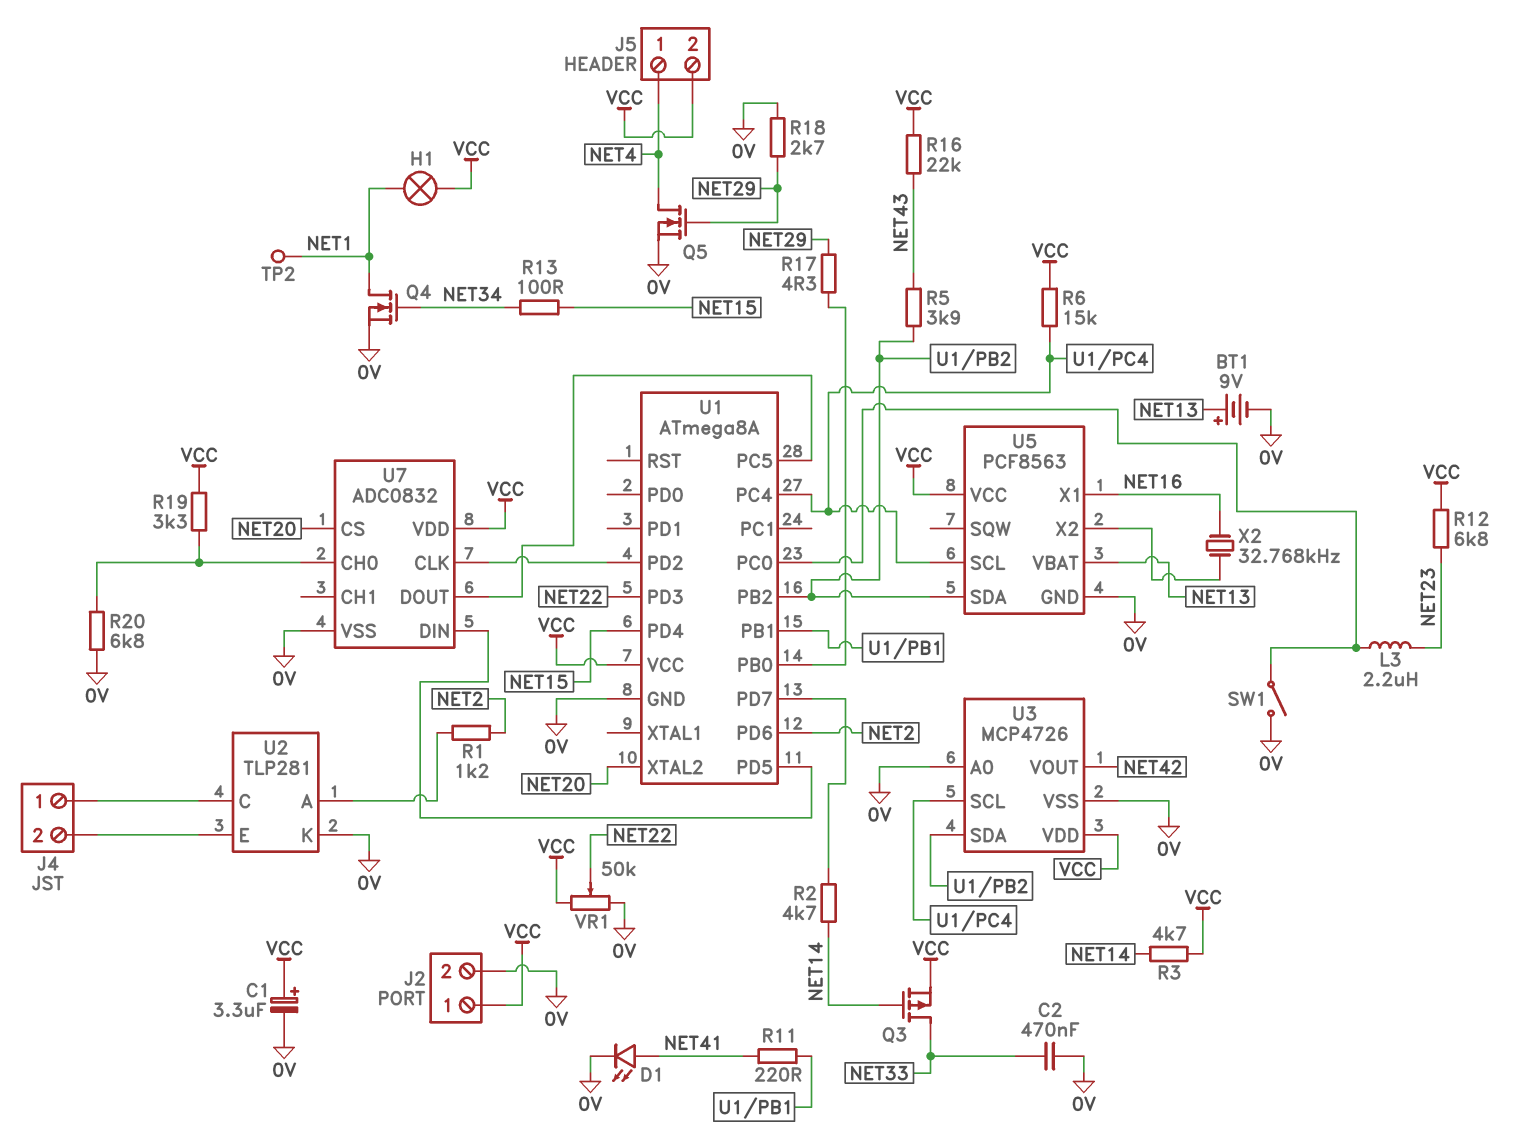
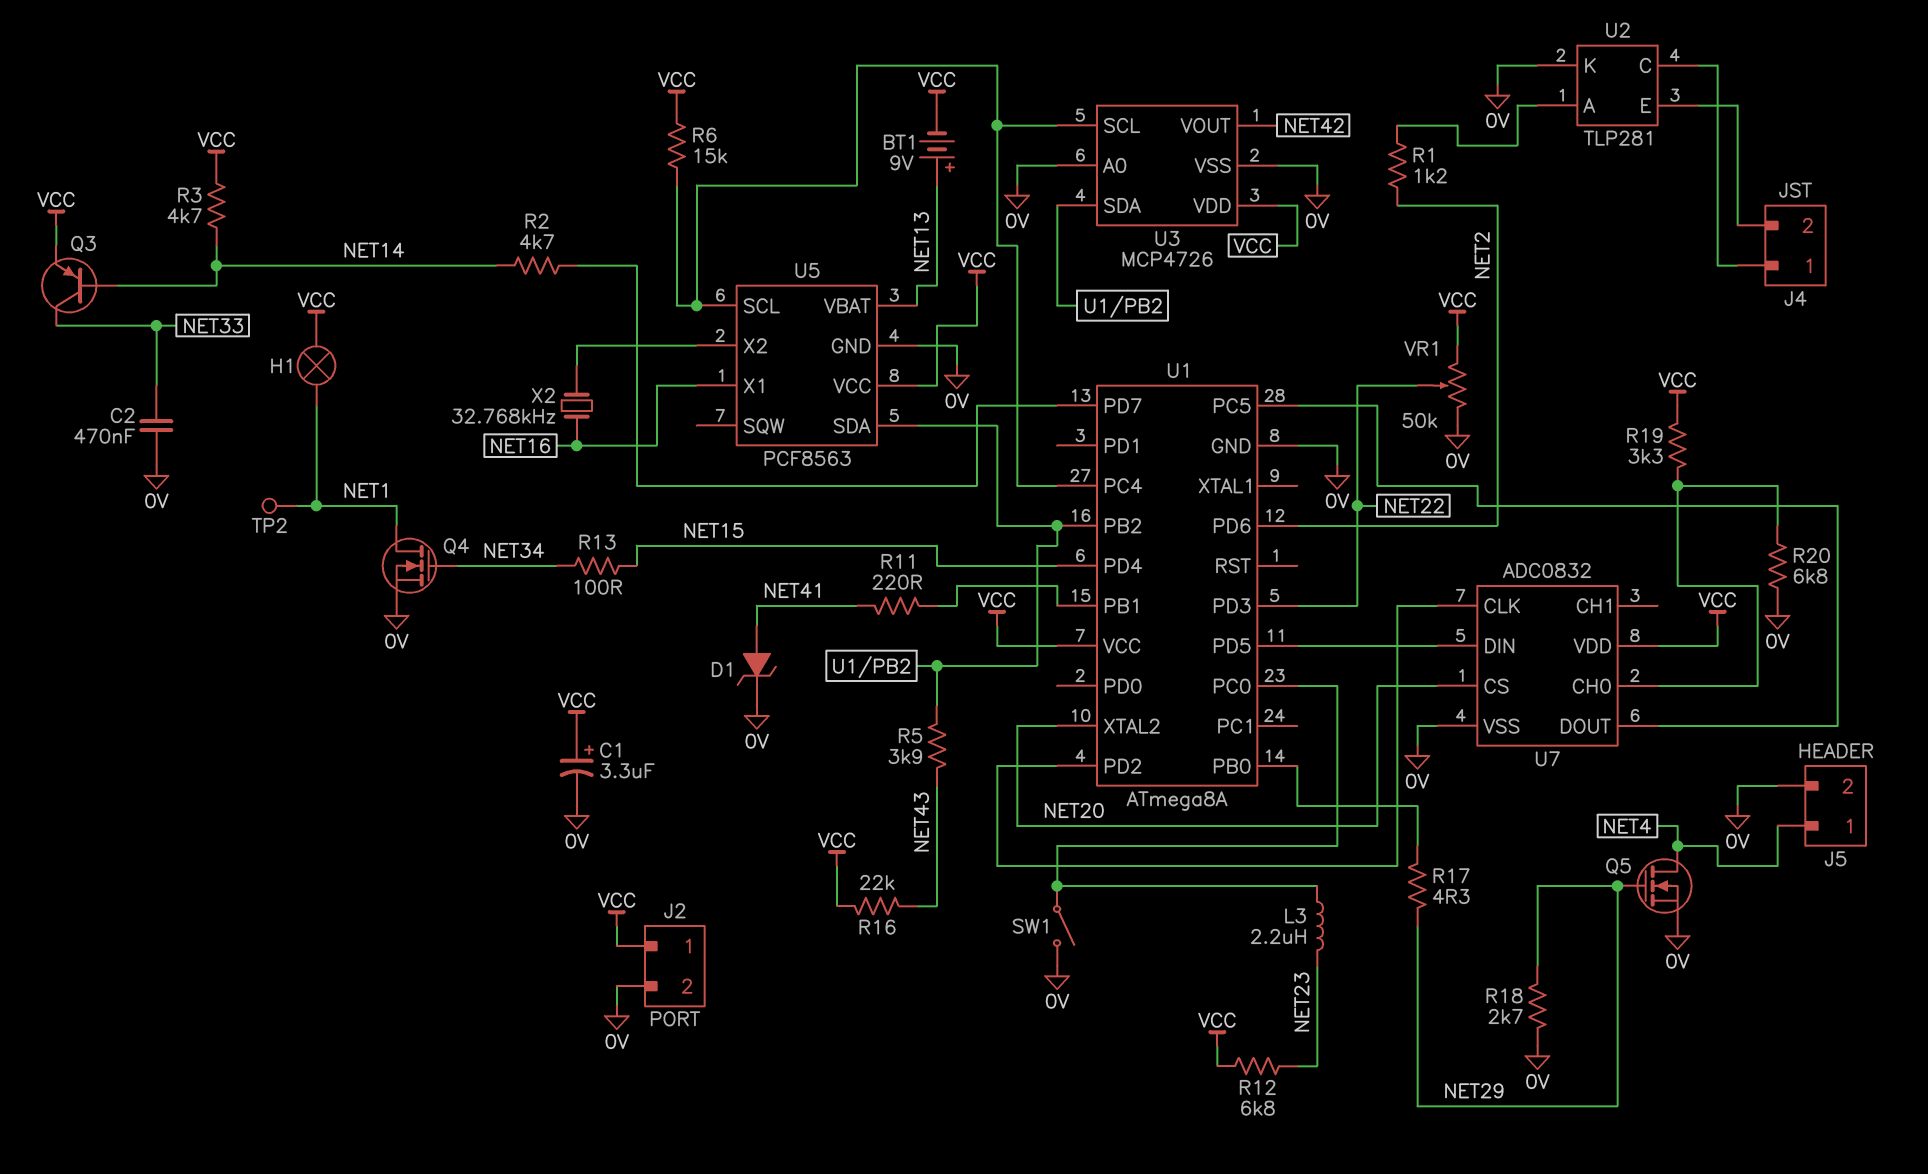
BT1: 9V (plus NET13, minus 0V) -> 9V (plus NET13, minus VCC)
D1: LED (A NET41, K 0V) -> zener (A NET41, K 0V)
J5 pin 2: VCC -> 0V
Q3: PMOS (G NET14, D NET33, S VCC) -> PNP (B NET14, C NET33, E VCC)

